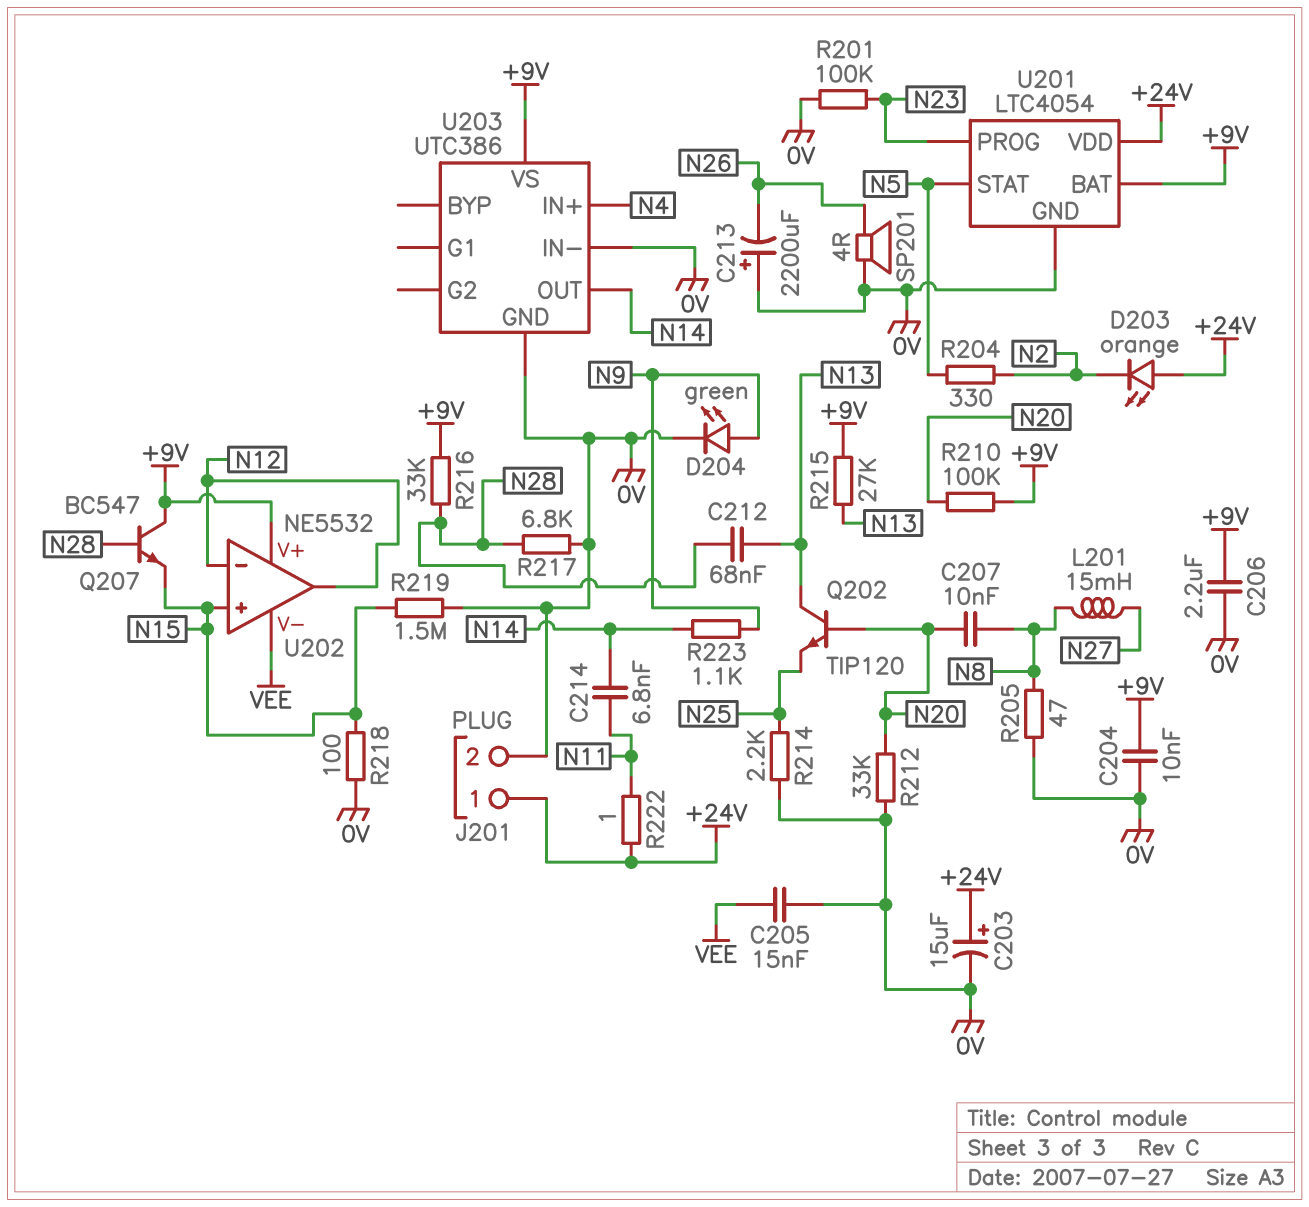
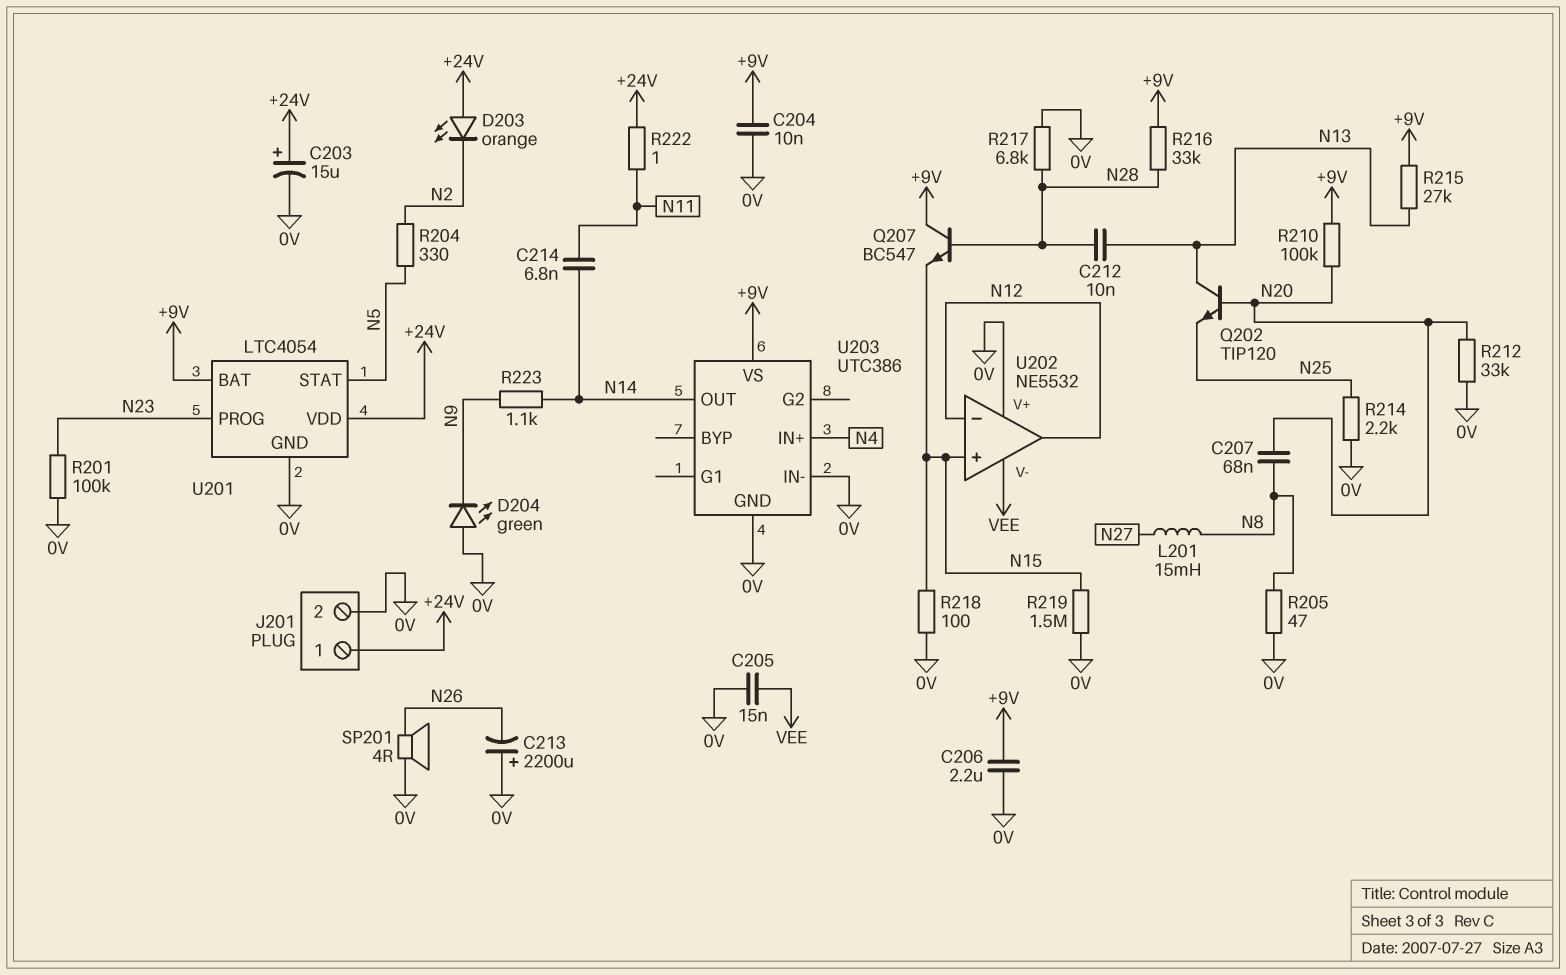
C207: 10nF (N8, N20) -> 68nF (N8, N20)
C212: 68nF (N13, N28) -> 10nF (N13, N28)
D204: LED green (A N9, K 0V) -> LED green (A 0V, K N9)
U202 pin V+: +9V -> 0V

